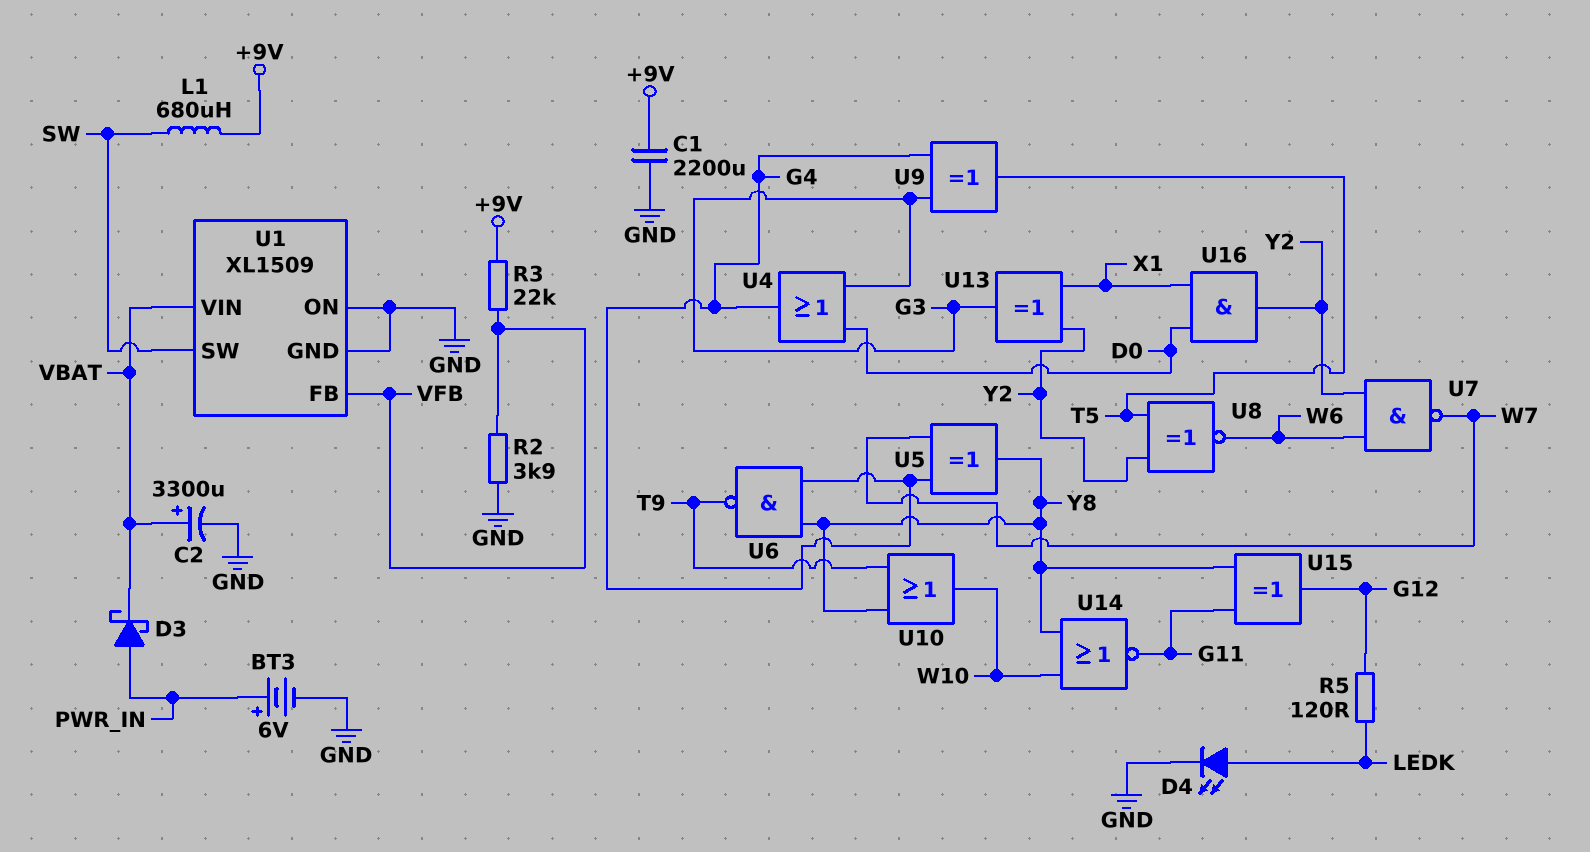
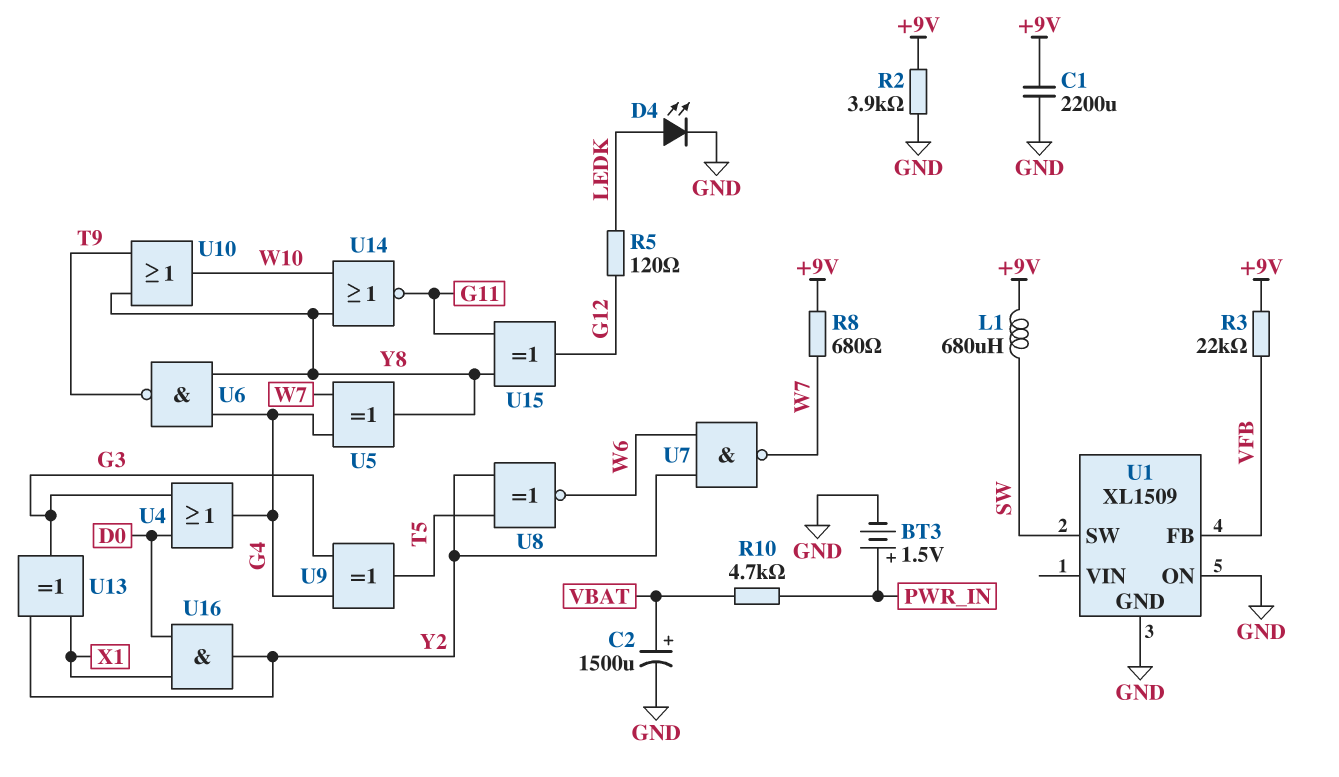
BT3: 6V (plus PWR_IN, minus GND) -> 1.5V (plus PWR_IN, minus GND)
C2: 3300uF (plus VBAT, minus GND) -> 1500uF (plus VBAT, minus GND)
D3: schottky (A PWR_IN, K VBAT) -> none
R2: 3.9k (GND, VFB) -> 3.9k (+9V, GND)
R8: none -> 680 (+9V, W7)
R10: none -> 4.7k (PWR_IN, VBAT)
U1 pin VIN: VBAT -> none

